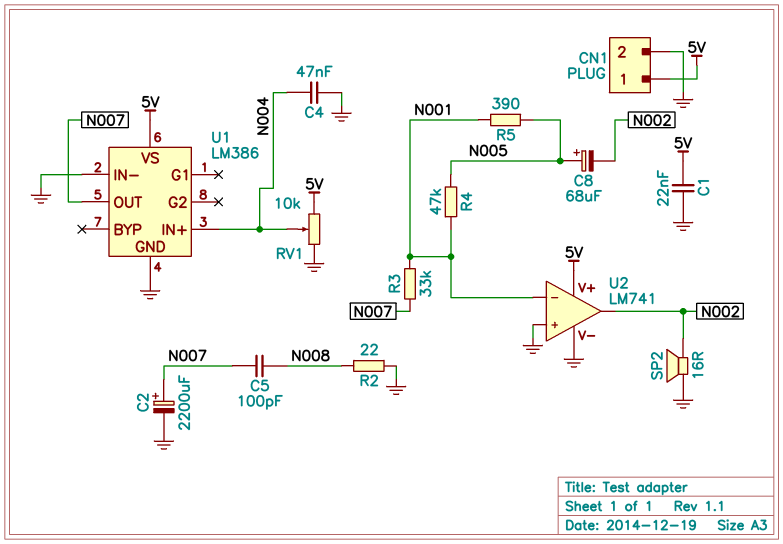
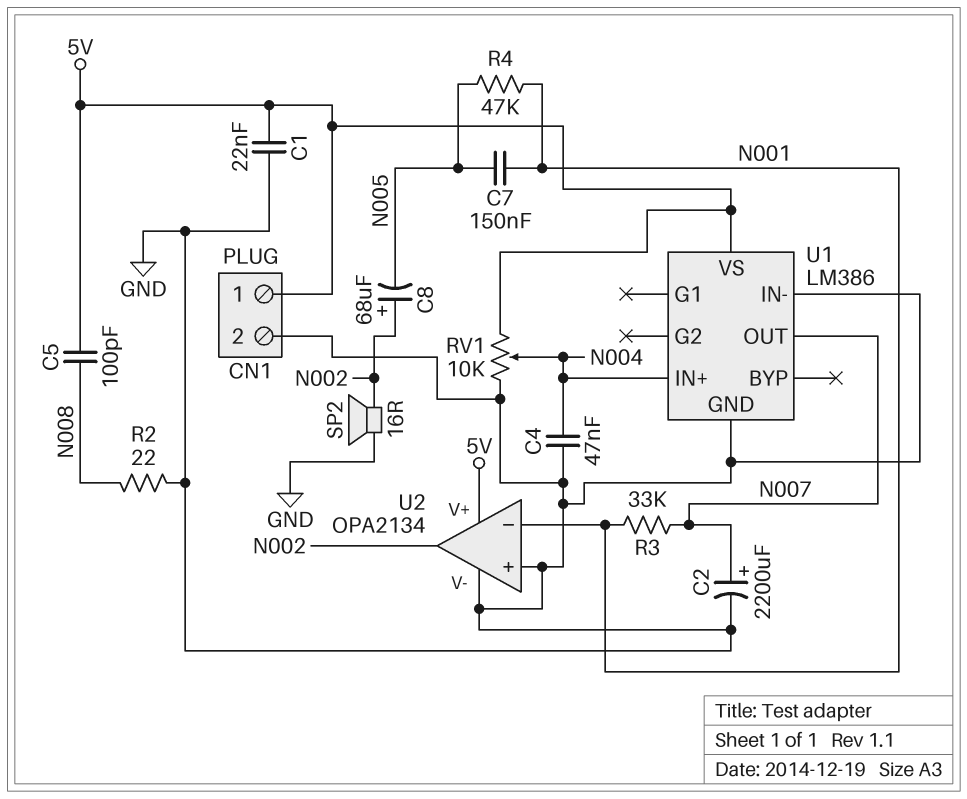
C5: 100pF (N007, N008) -> 100pF (5V, N008)
C7: none -> 150nF (N001, N005)
C8: 68uF (plus N005, minus N002) -> 68uF (plus N002, minus N005)
R5: 390 (N001, N005) -> none
U2: LM741 -> OPA2134

